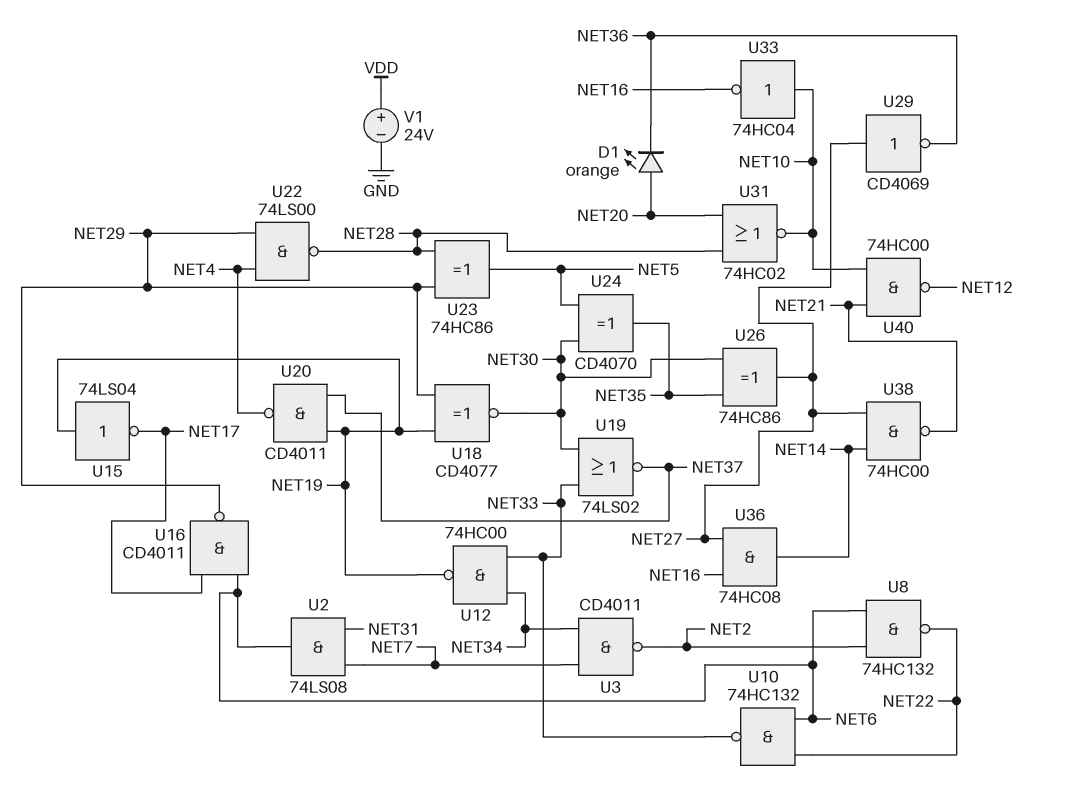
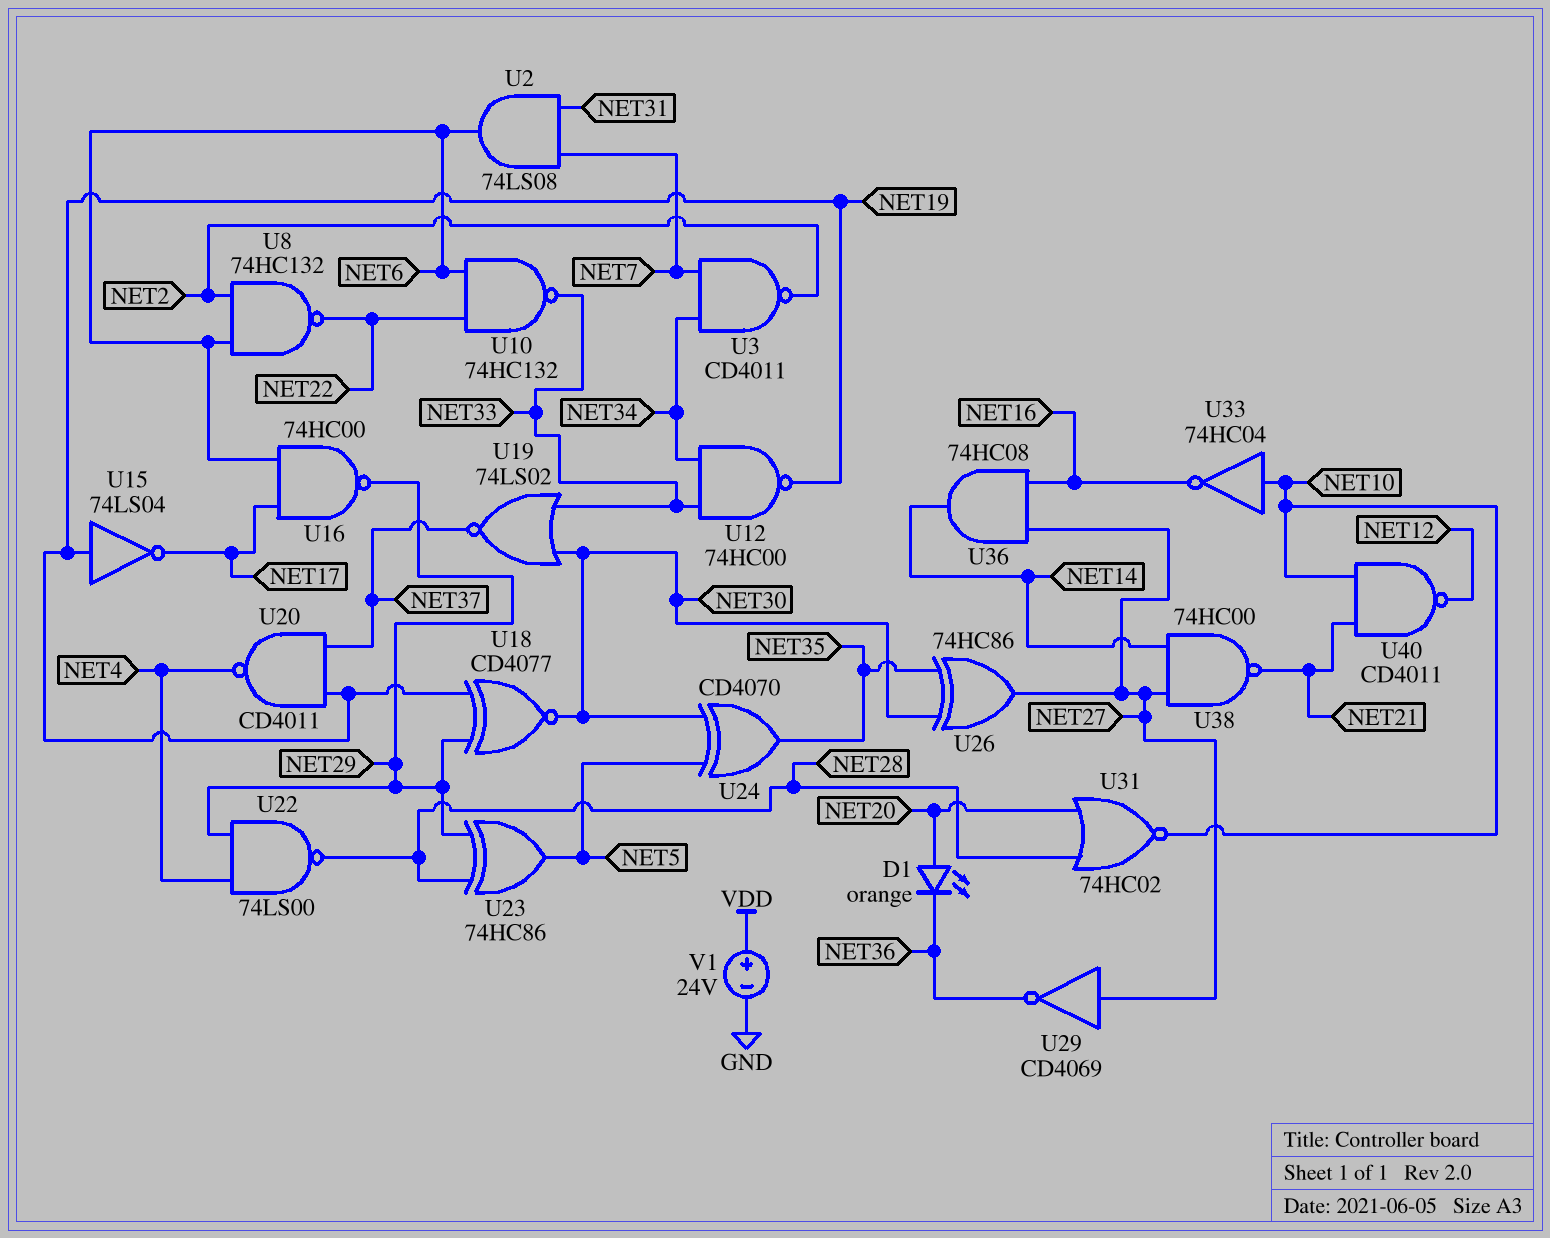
U16: NAND CD4011 (in NET6, in NET17, out NET29) -> NAND 74HC00 (in NET6, in NET17, out NET29)
U40: NAND 74HC00 (in NET10, in NET21, out NET12) -> NAND CD4011 (in NET10, in NET21, out NET12)

